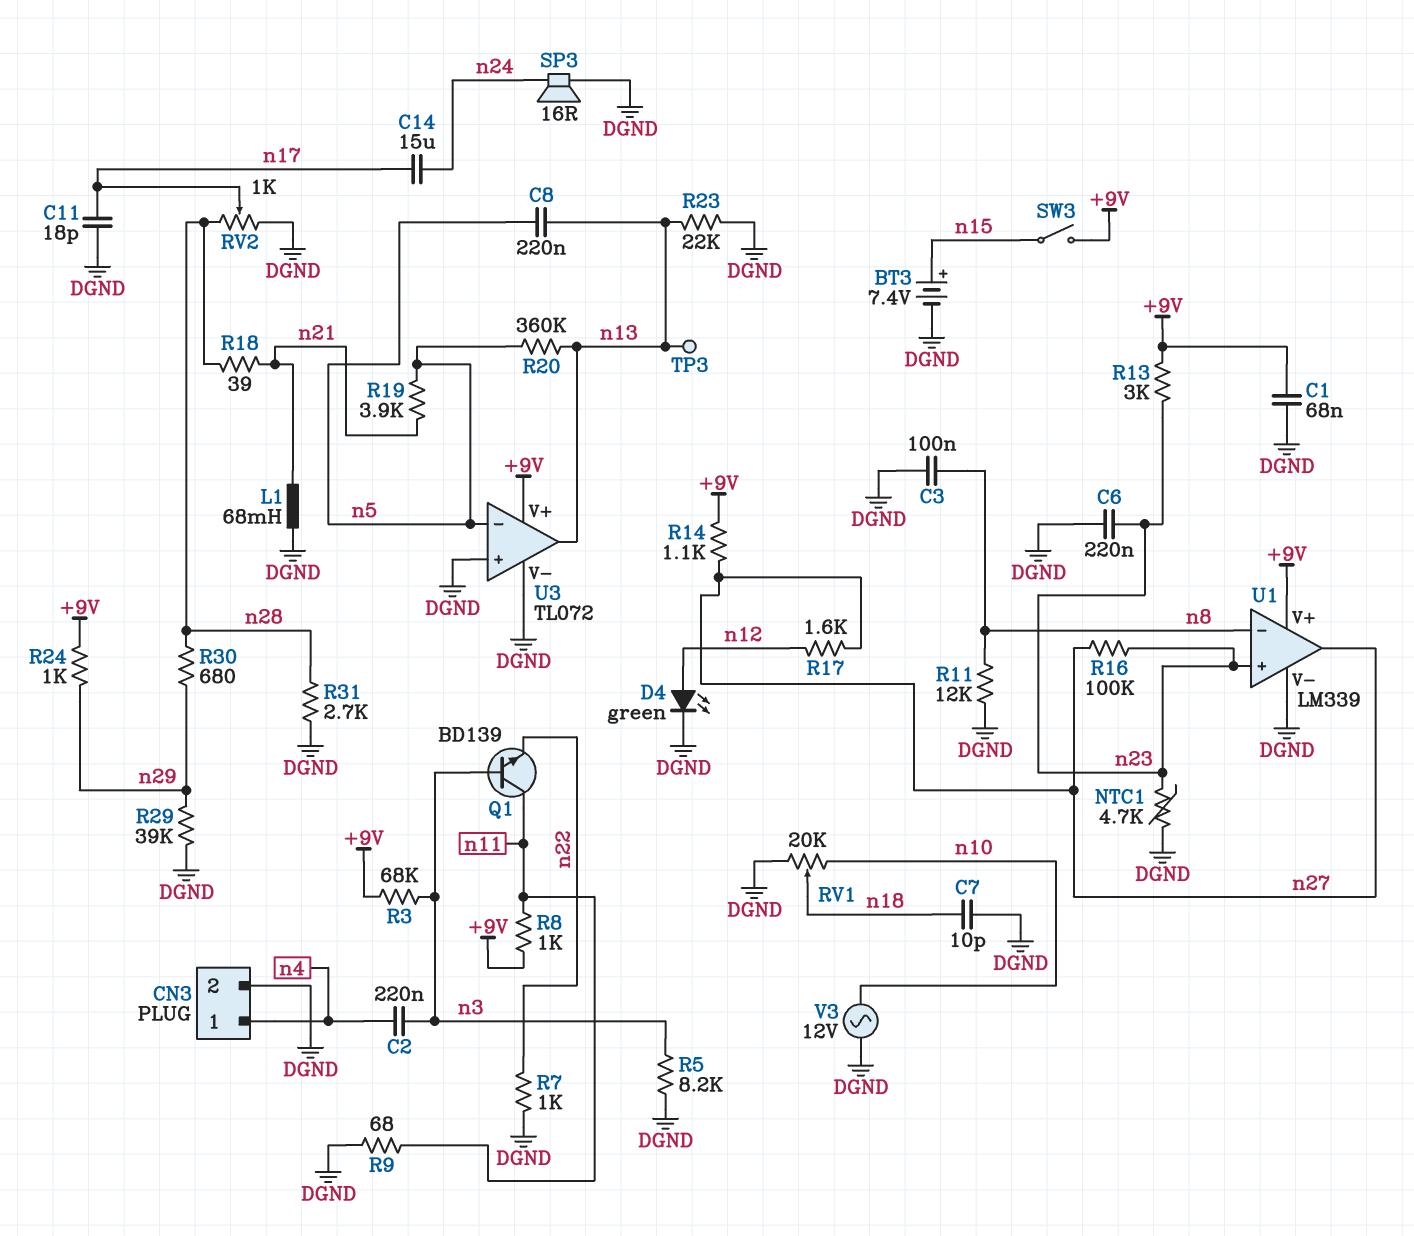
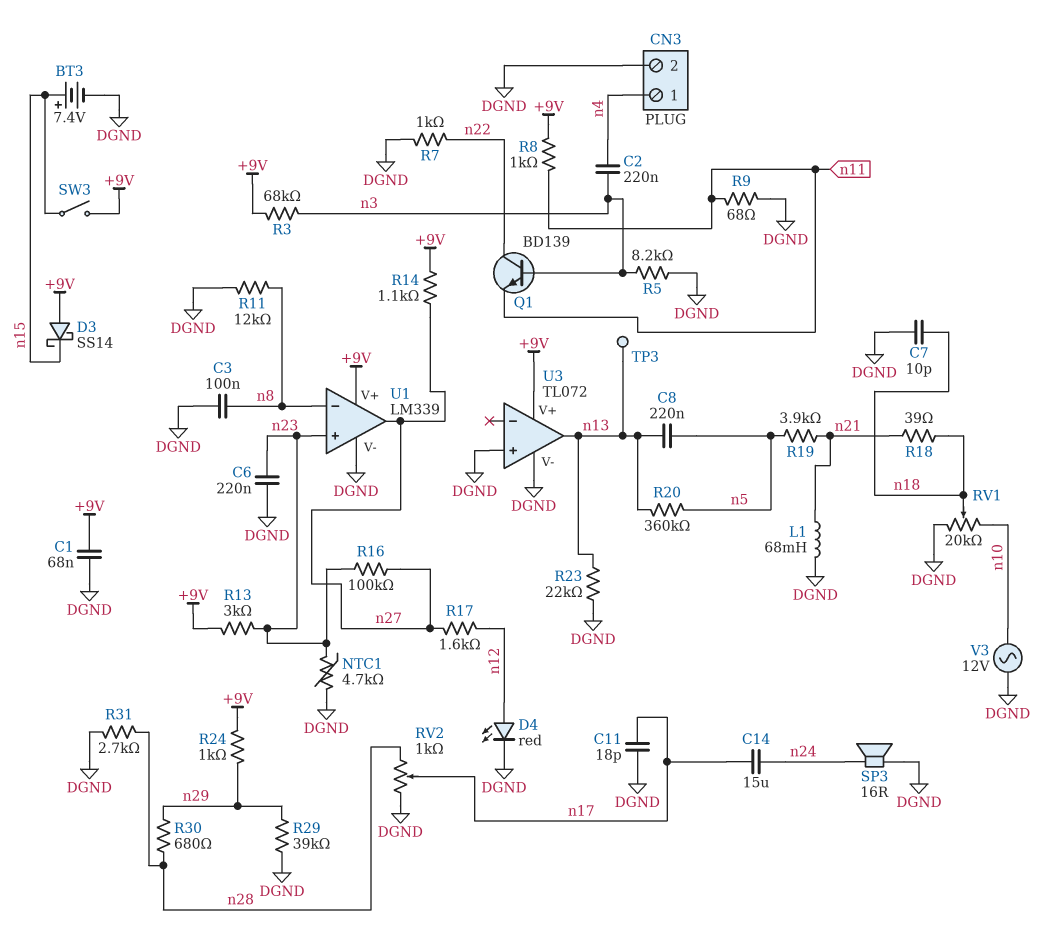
D3: none -> schottky SS14 (A +9V, K n15)
D4: LED green (A n12, K DGND) -> LED red (A n12, K DGND)
Q1: NPN BD139 (B n3, C n11, E n22) -> NPN BD139 (B n3, C n22, E n11)
R18: 39 (n21, n28) -> 39 (n18, n21)
U3 pin in-: n5 -> none

